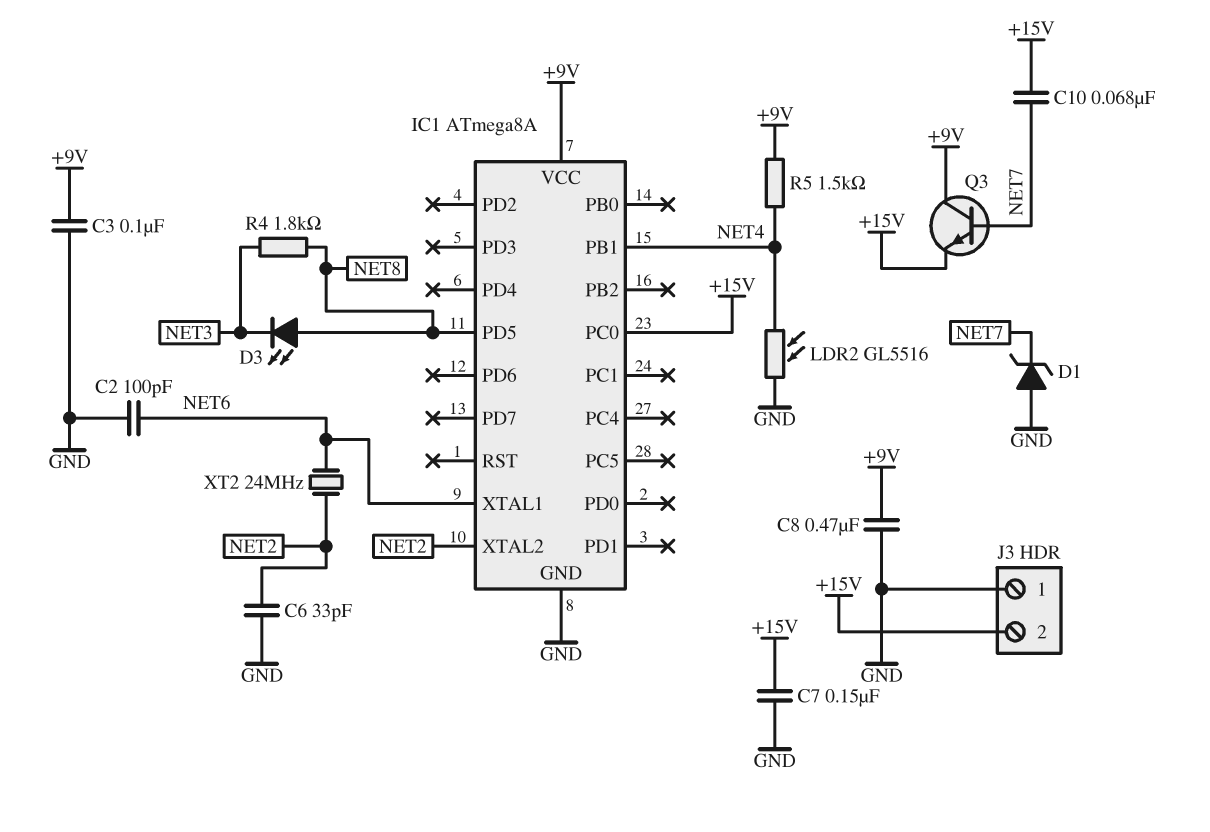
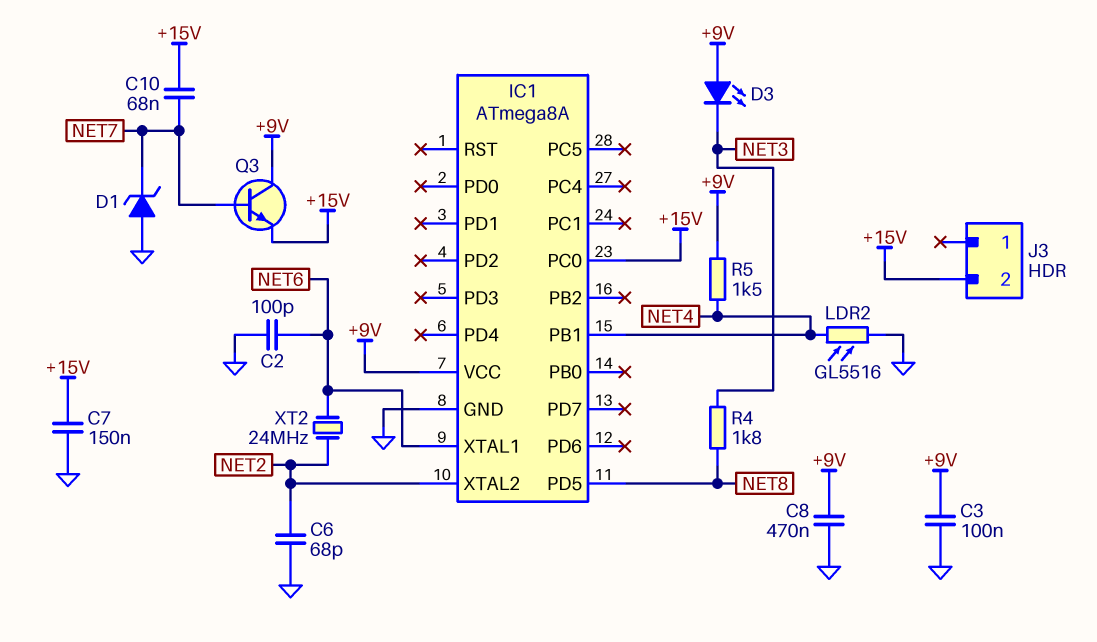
C6: 33pF (GND, NET2) -> 68pF (GND, NET2)
D3: LED (A NET8, K NET3) -> LED (A +9V, K NET3)
J3 pin 1: GND -> none

